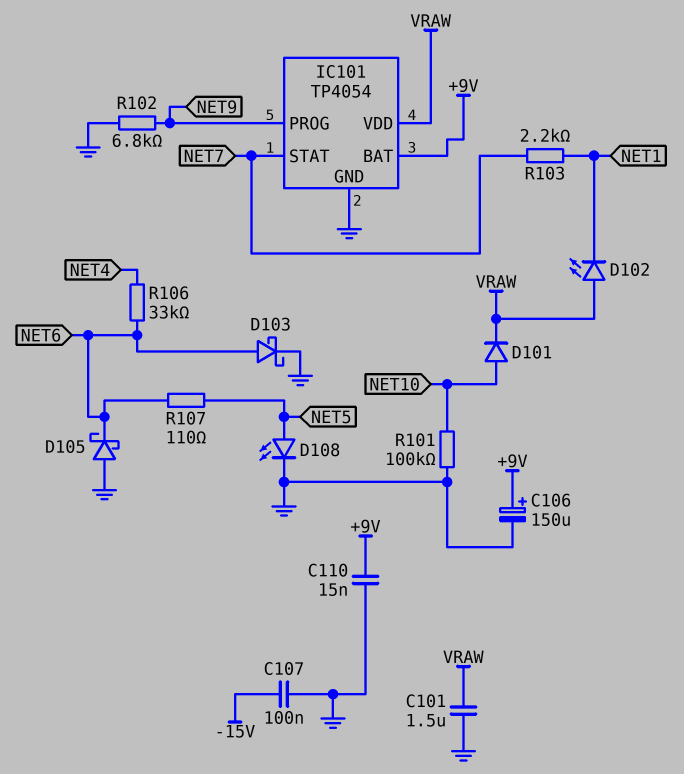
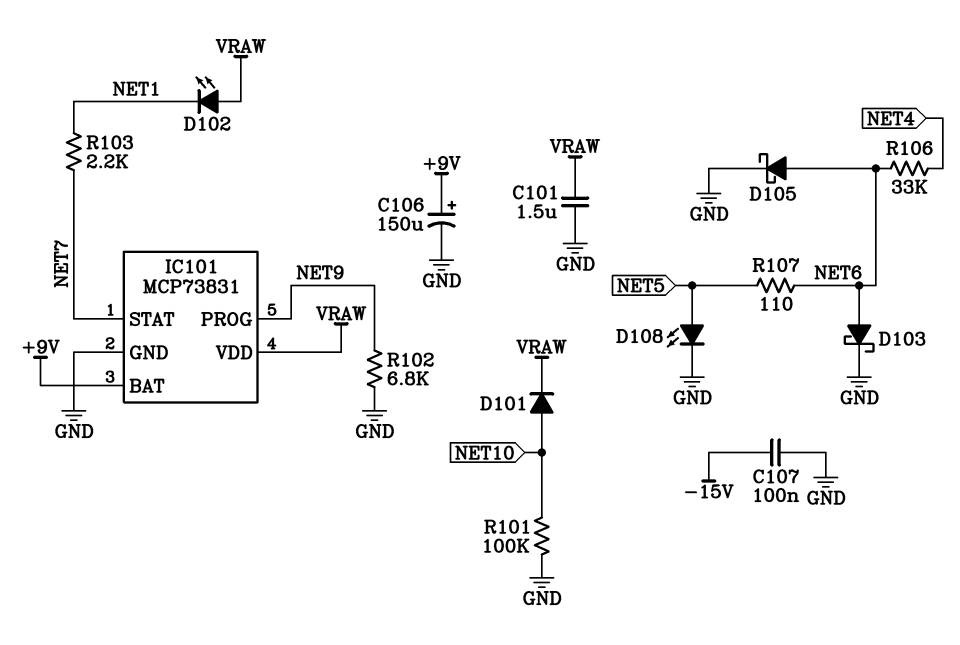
C110: 15nF (+9V, GND) -> none
D105: schottky (A GND, K NET6) -> schottky (A NET6, K GND)
IC101: TP4054 -> MCP73831

